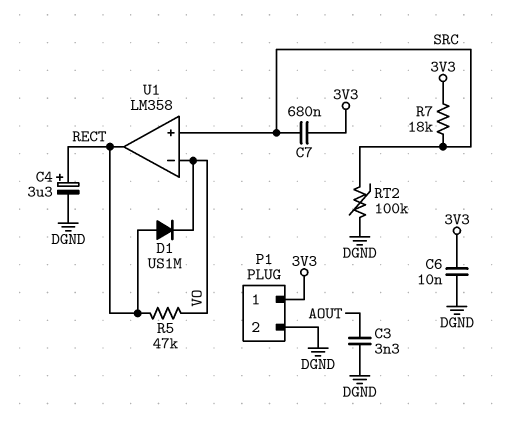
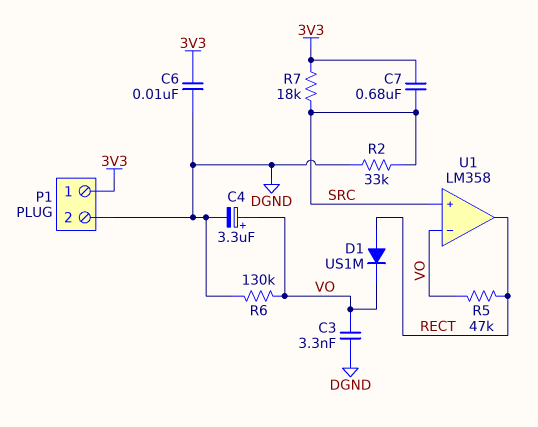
C3: 3.3nF (AOUT, DGND) -> 3.3nF (DGND, VO)
C4: 3.3uF (plus RECT, minus DGND) -> 3.3uF (plus VO, minus DGND)
R2: none -> 33k (DGND, SRC)
R6: none -> 130k (DGND, VO)
RT2: 100k (DGND, SRC) -> none

